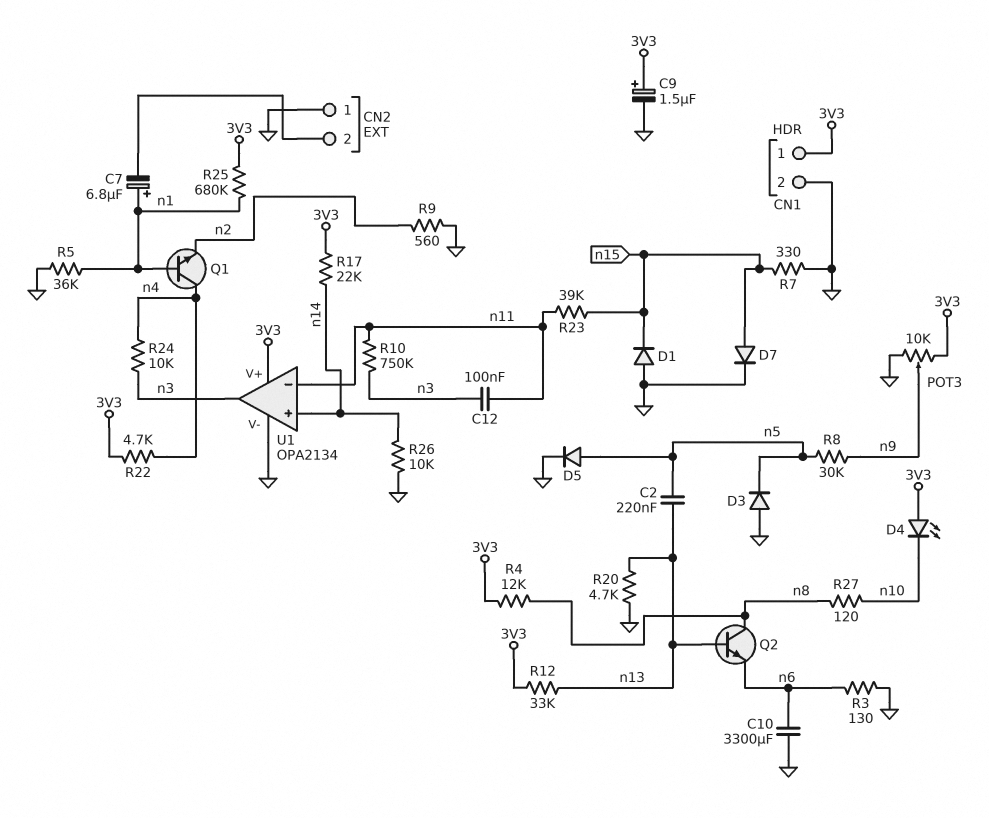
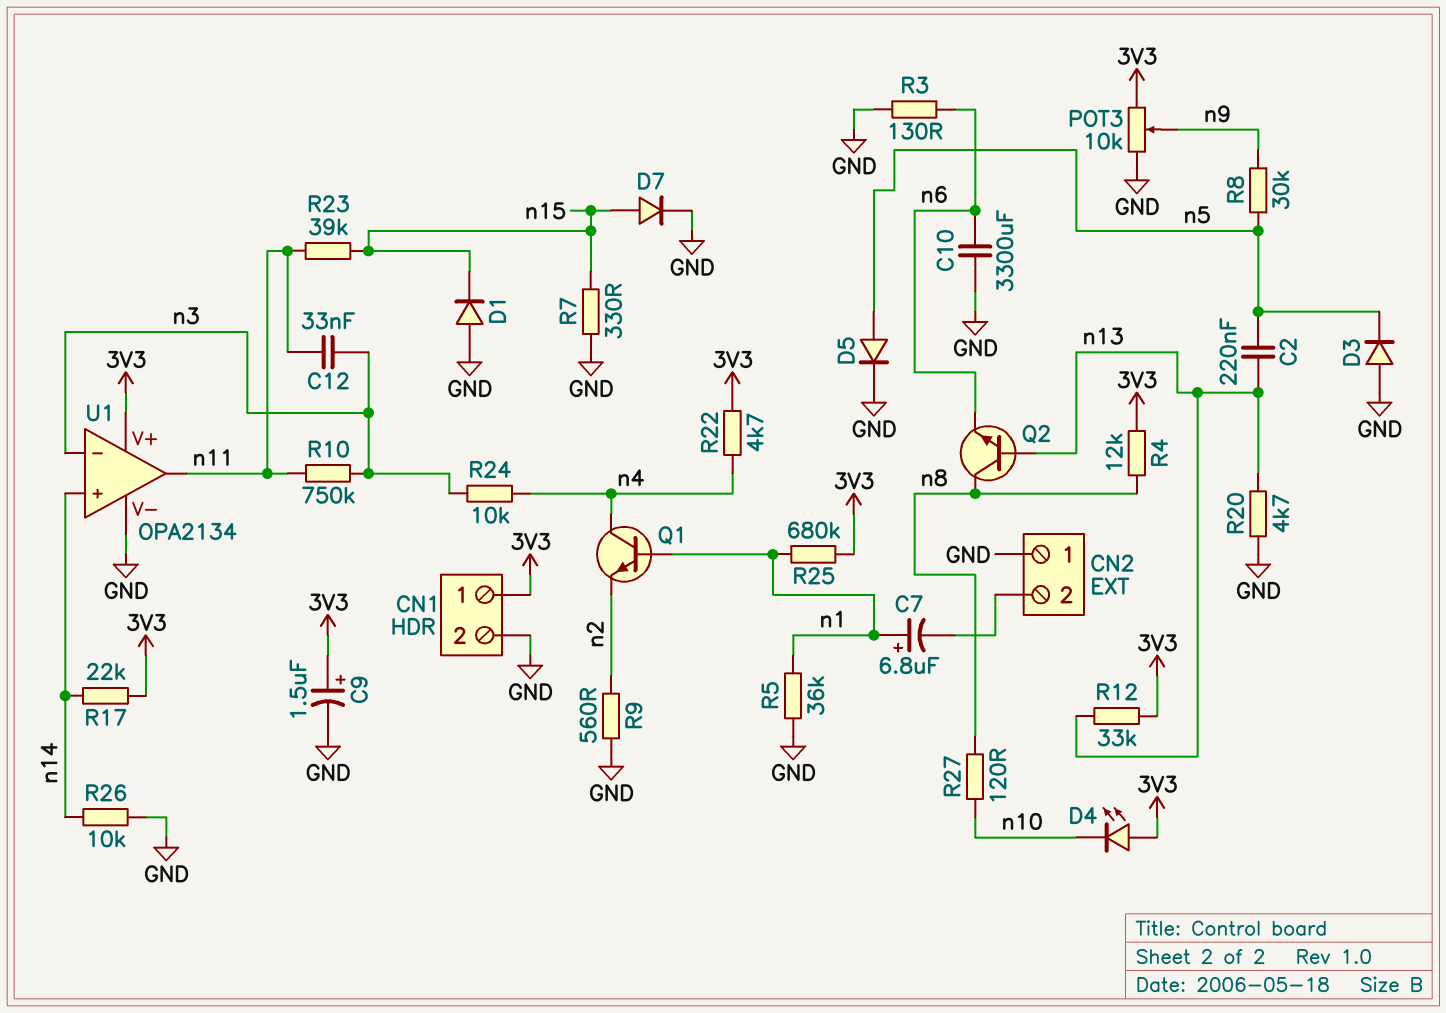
C12: 100nF (n3, n11) -> 33nF (n3, n11)
U1 pin in-: n11 -> n3
U1 pin out: n3 -> n11

